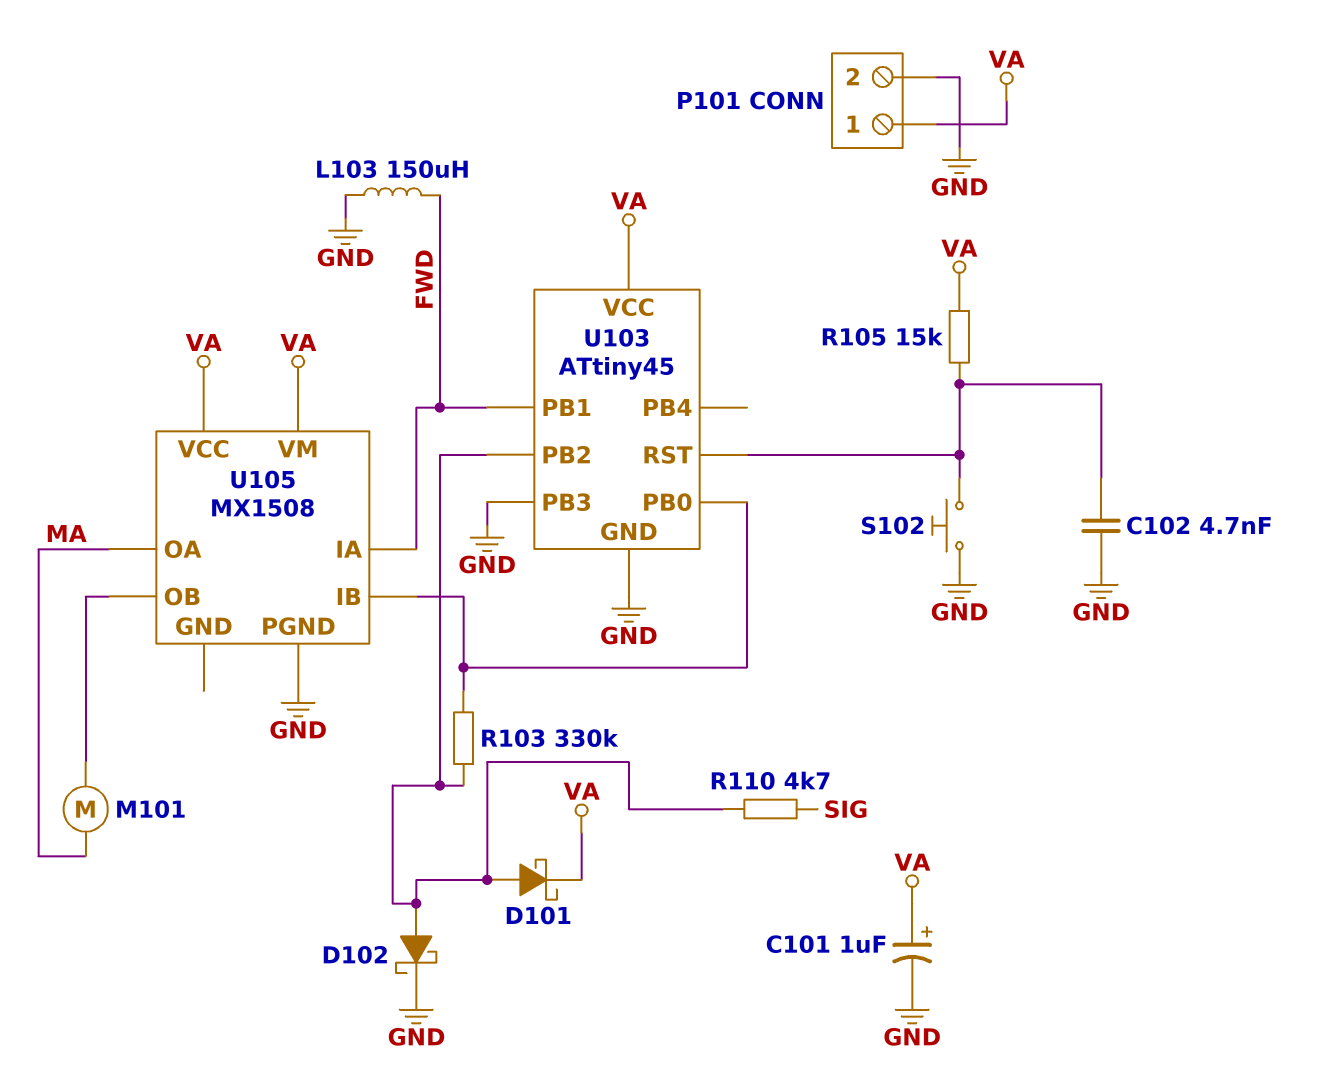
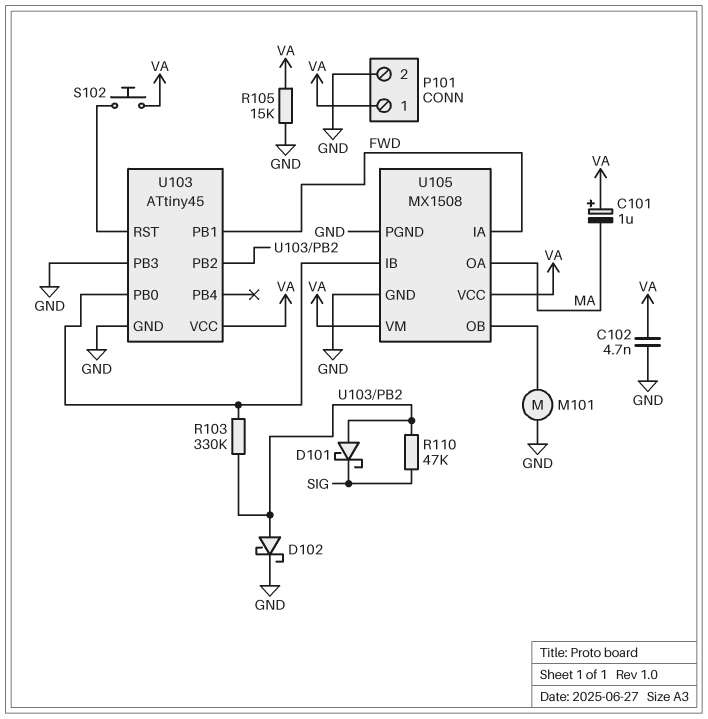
C101: 1uF (plus VA, minus GND) -> 1uF (plus VA, minus MA)
C102: 4.7nF (GND, U103/RST) -> 4.7nF (GND, VA)
D101: schottky (A U103/PB2, K VA) -> schottky (A U103/PB2, K SIG)
L103: 150uH (FWD, GND) -> none
M101: motor (MA, U105/OB) -> motor (GND, U105/OB)
R105: 15k (U103/RST, VA) -> 15k (GND, VA)
R110: 4.7k (SIG, U103/PB2) -> 47k (SIG, U103/PB2)
S102: button (GND, U103/RST) -> button (U103/RST, VA)
U105 pin GND: none -> GND

